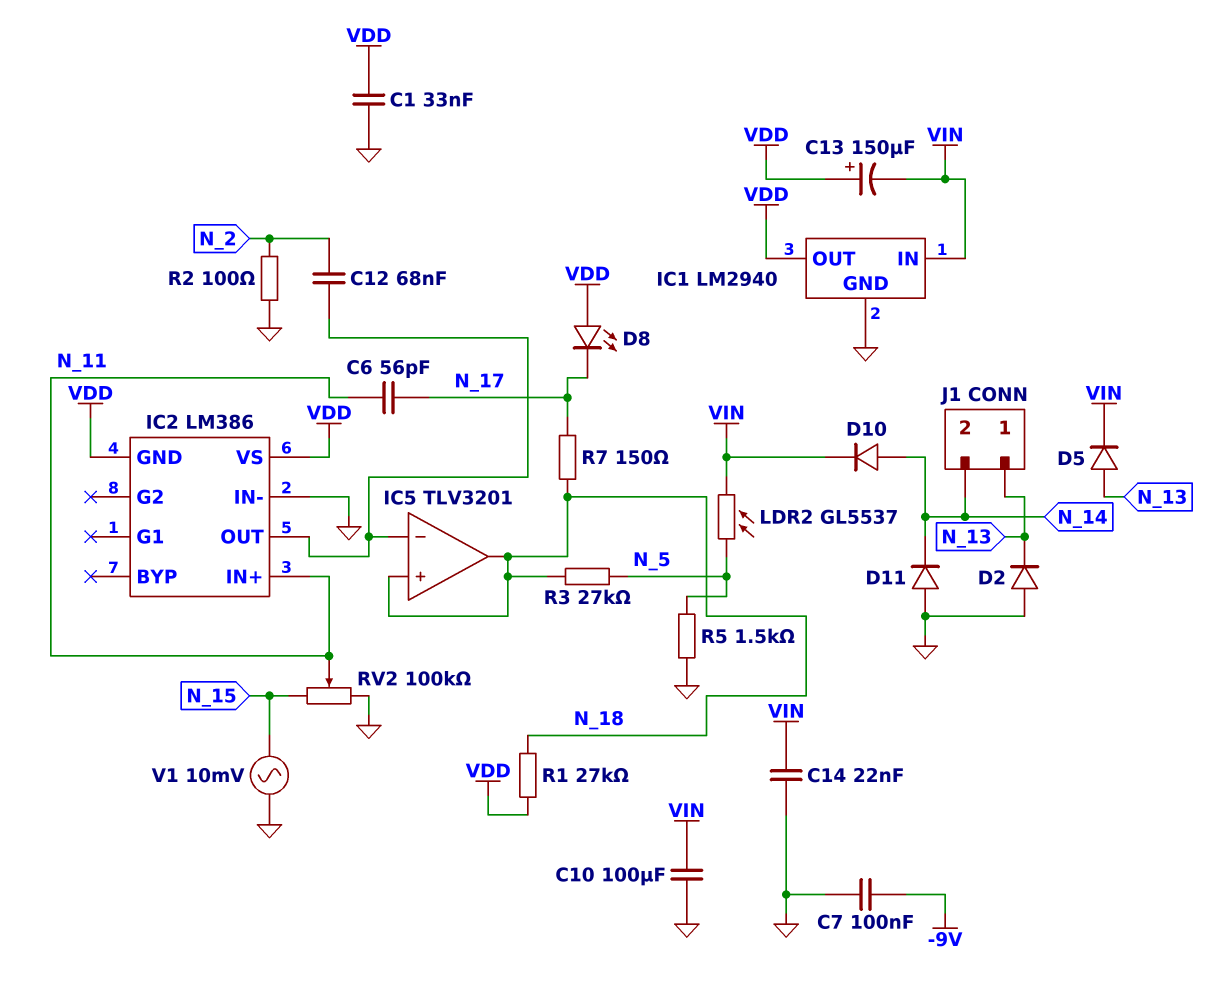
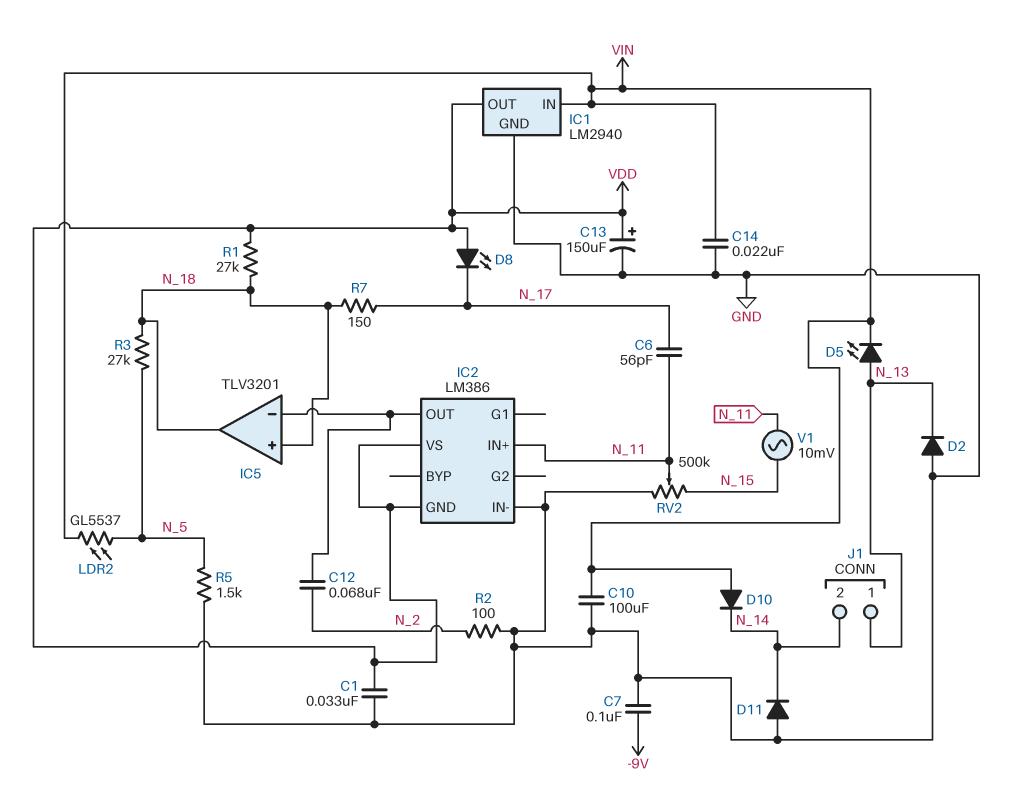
C13: 150uF (plus VDD, minus VIN) -> 150uF (plus VDD, minus GND)
D5: diode (A N_13, K VIN) -> LED (A N_13, K VIN)
D10: diode (A N_14, K VIN) -> diode (A VIN, K N_14)
RV2: 100k (GND, N_15, wiper N_11) -> 500k (GND, N_15, wiper N_11)
V1: AC 10mV (GND, N_15) -> AC 10mV (N_11, N_15)

